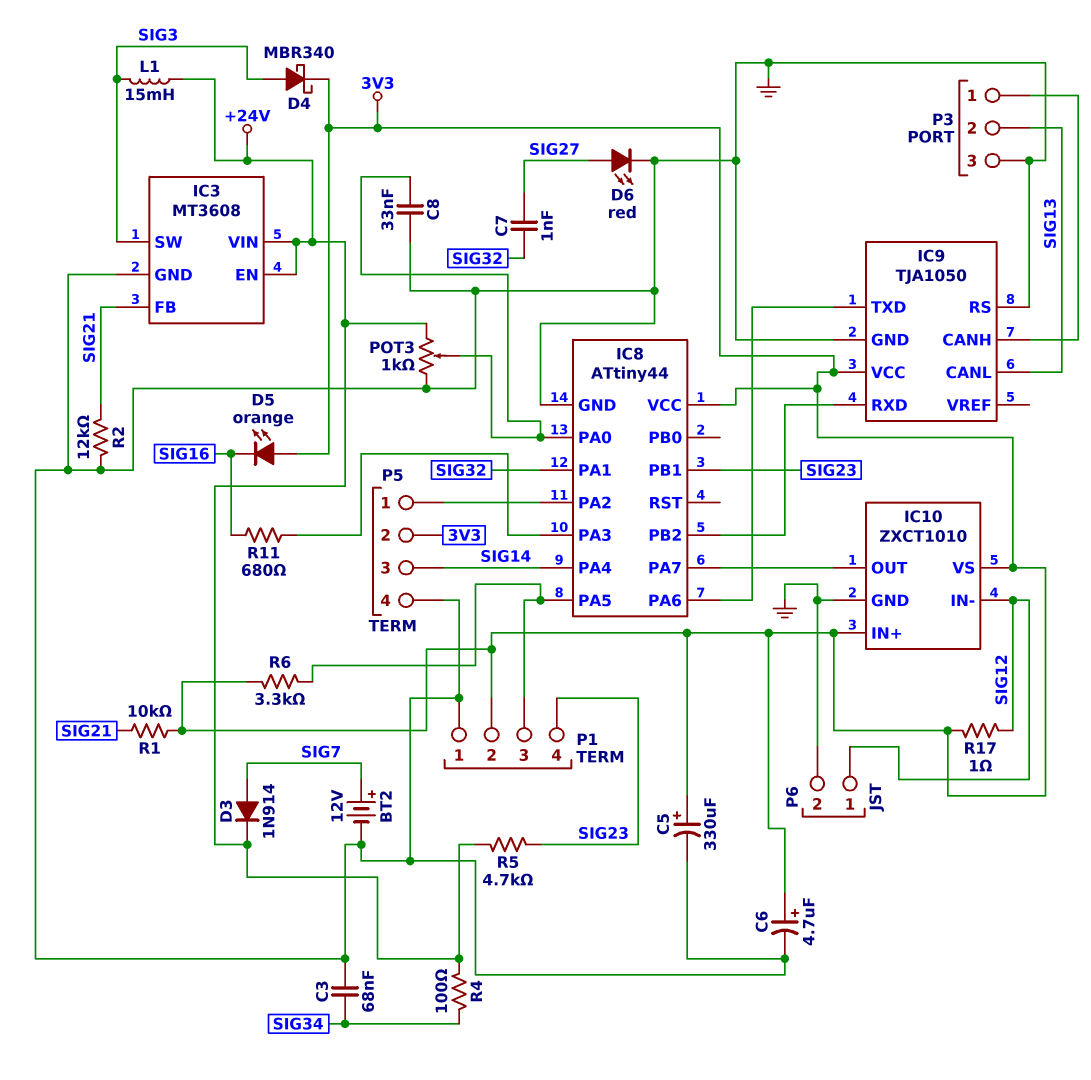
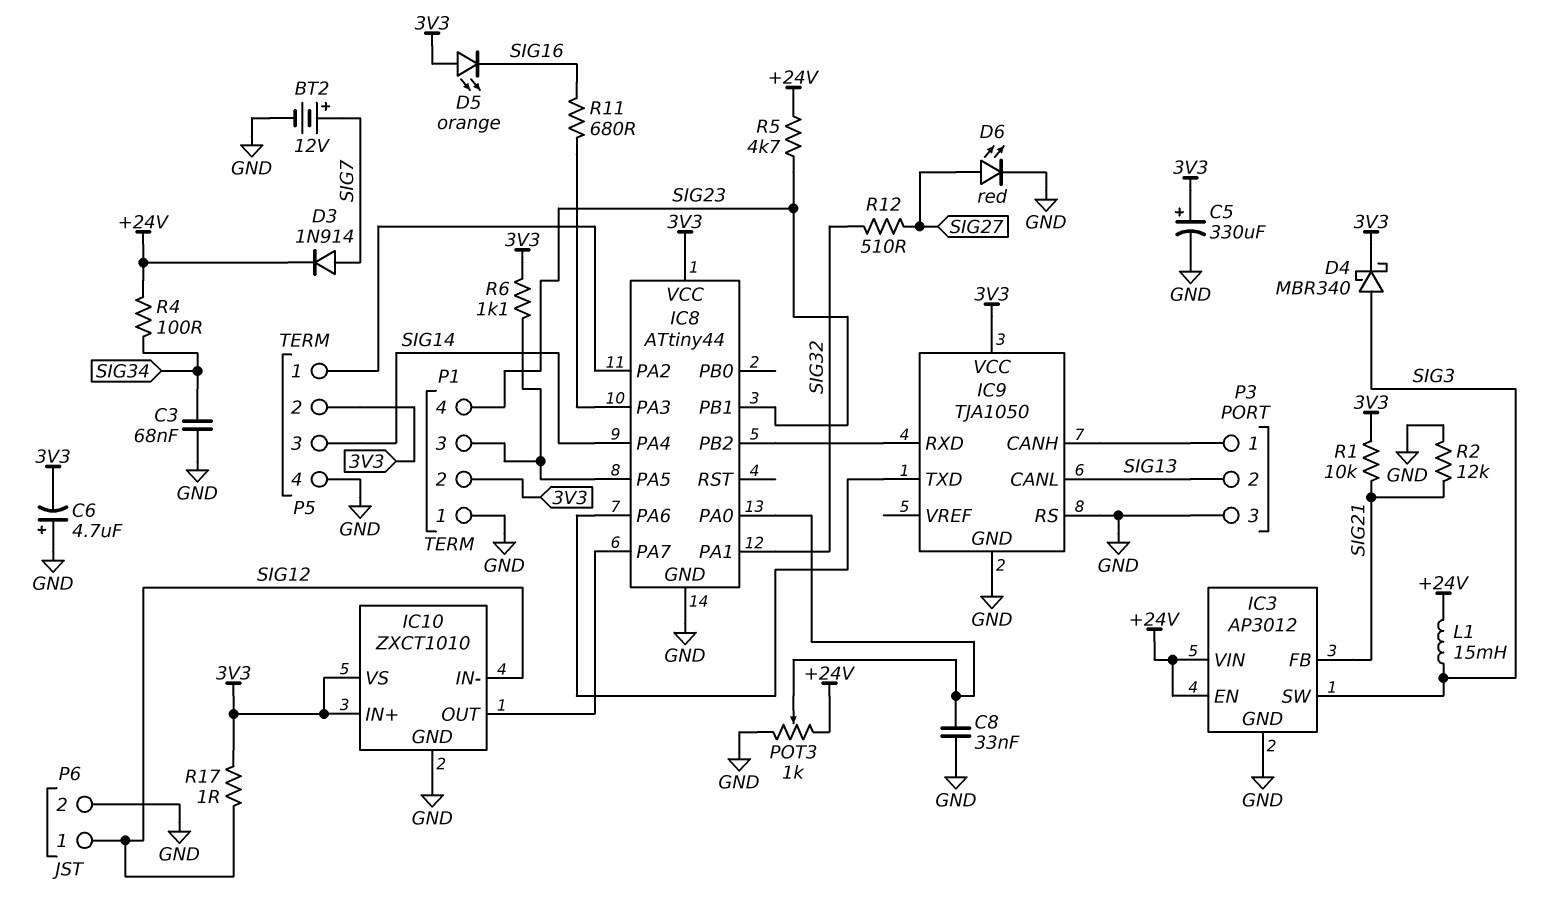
C6: 4.7uF (plus 3V3, minus GND) -> 4.7uF (plus GND, minus 3V3)
C7: 1nF (SIG27, SIG32) -> none
IC3: MT3608 -> AP3012
R6: 3.3k (3V3, IC8/PA5) -> 1.1k (3V3, IC8/PA5)
R12: none -> 510 (SIG27, SIG32)

